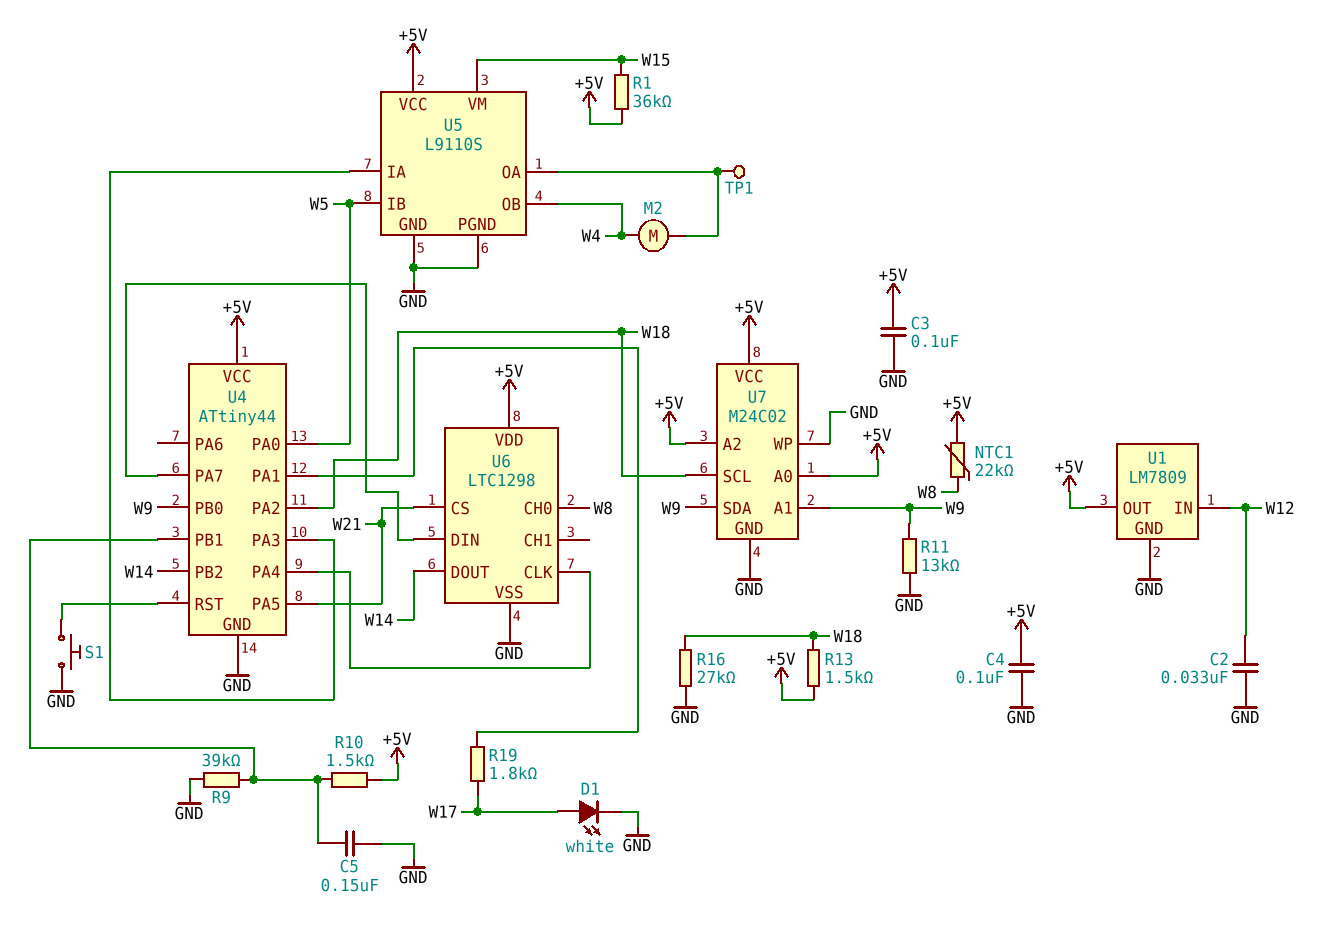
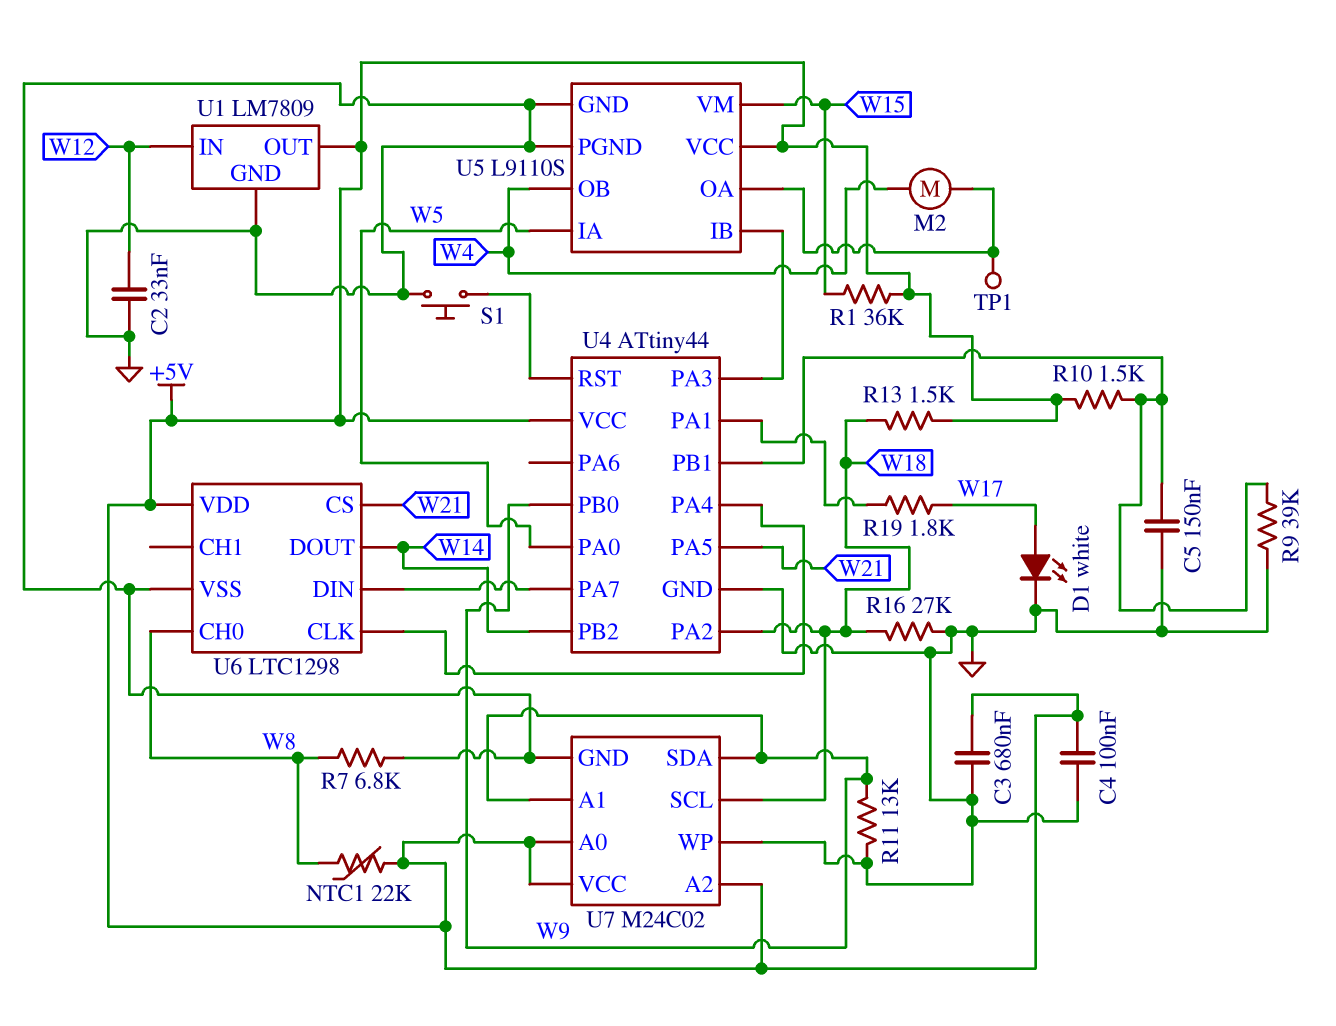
C3: 100nF (+5V, GND) -> 680nF (+5V, GND)
R7: none -> 6.8k (GND, W8)
U5 pin IA: U4/PA3 -> W5
U5 pin IB: W5 -> U4/PA3

